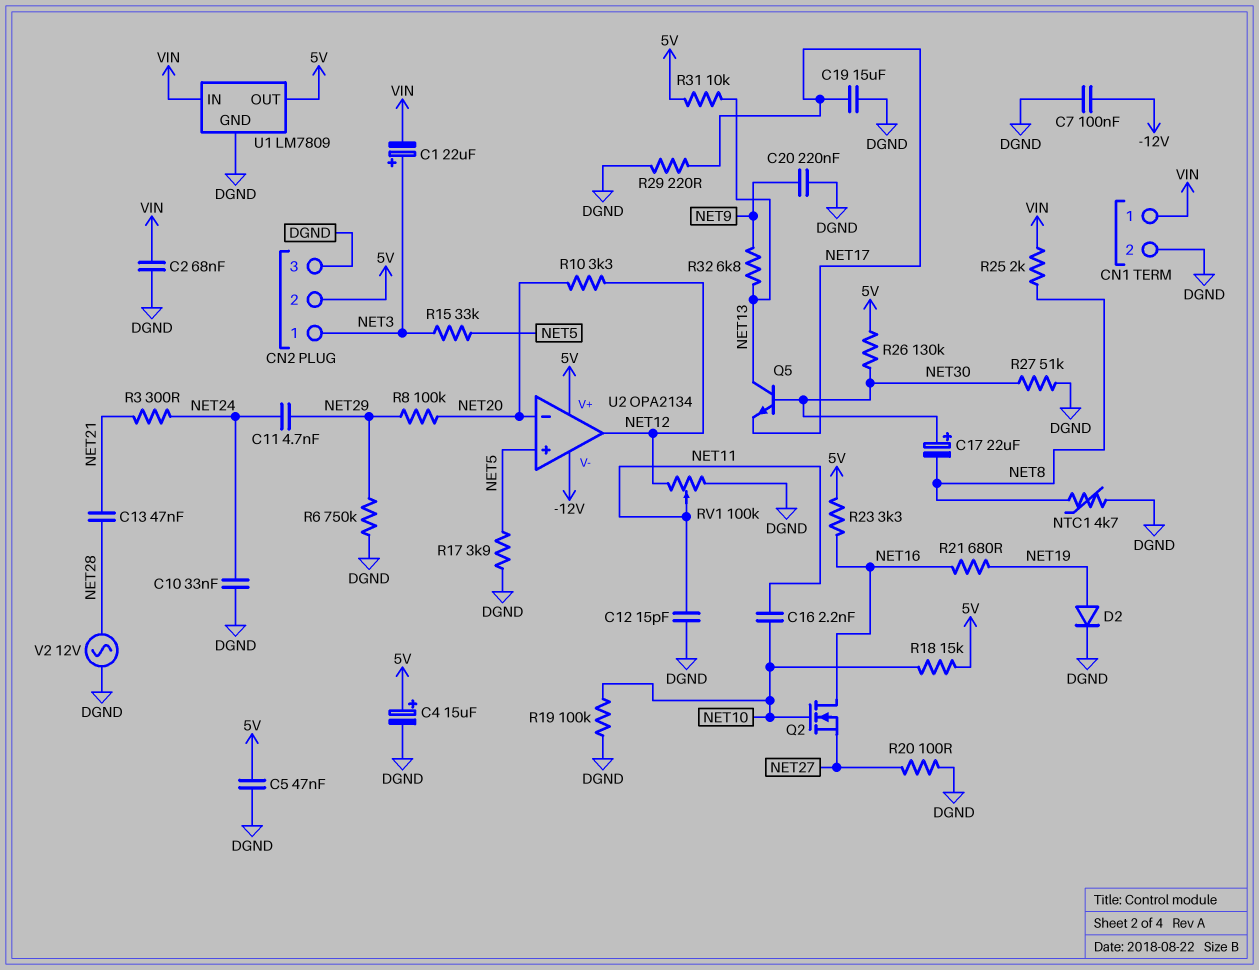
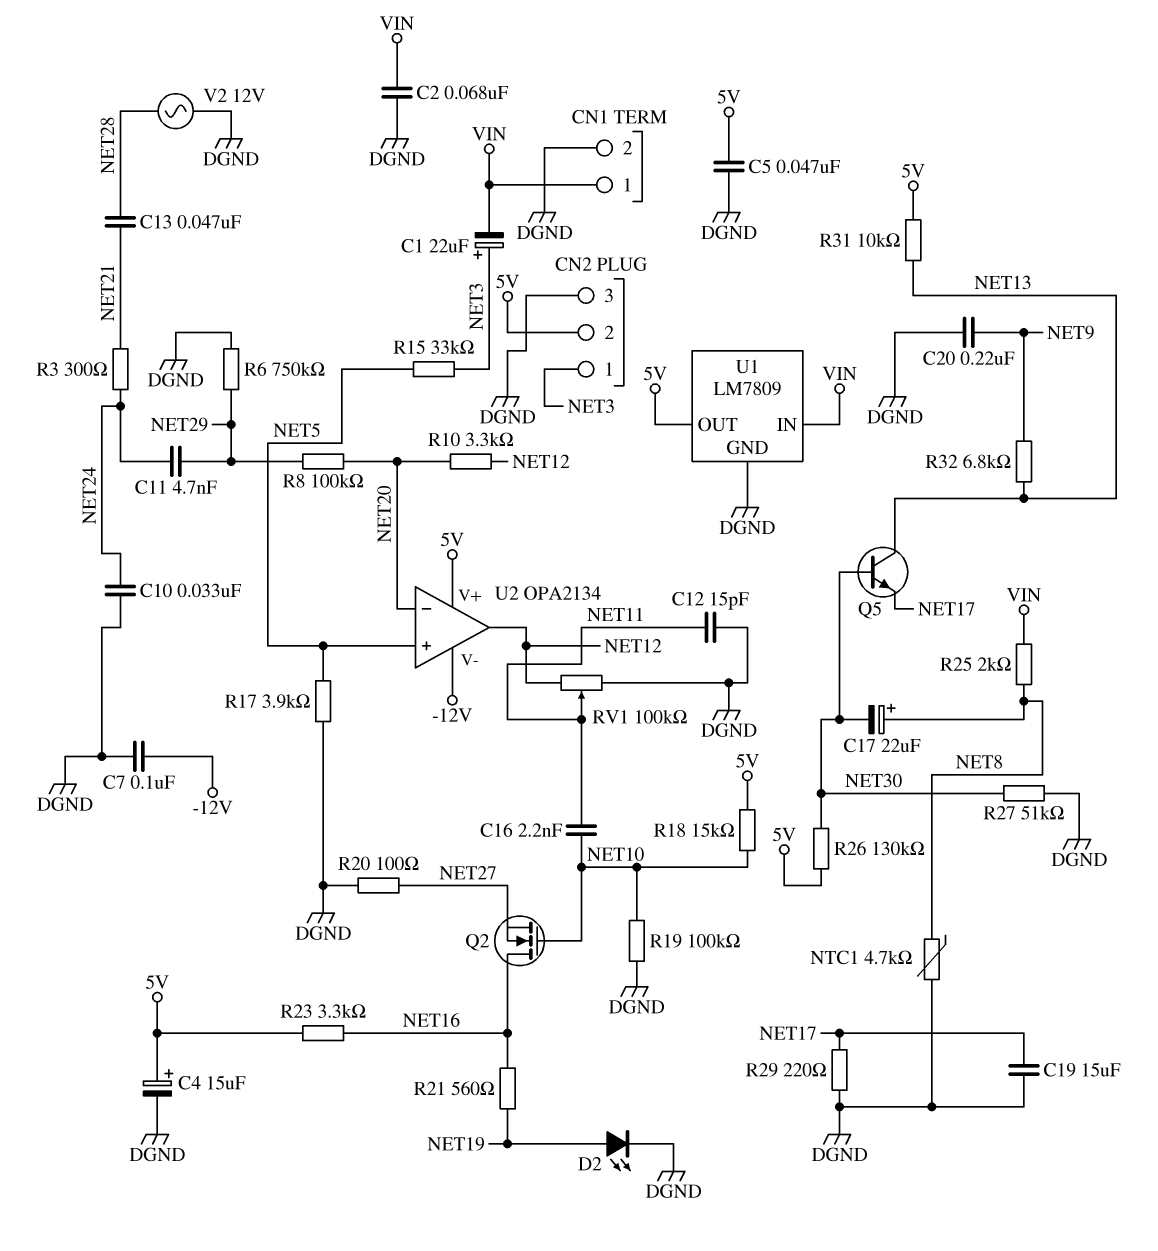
C17: 22uF (plus NET30, minus NET8) -> 22uF (plus NET8, minus NET30)
D2: diode (A NET19, K DGND) -> LED (A NET19, K DGND)
R21: 680 (NET16, NET19) -> 560 (NET16, NET19)

